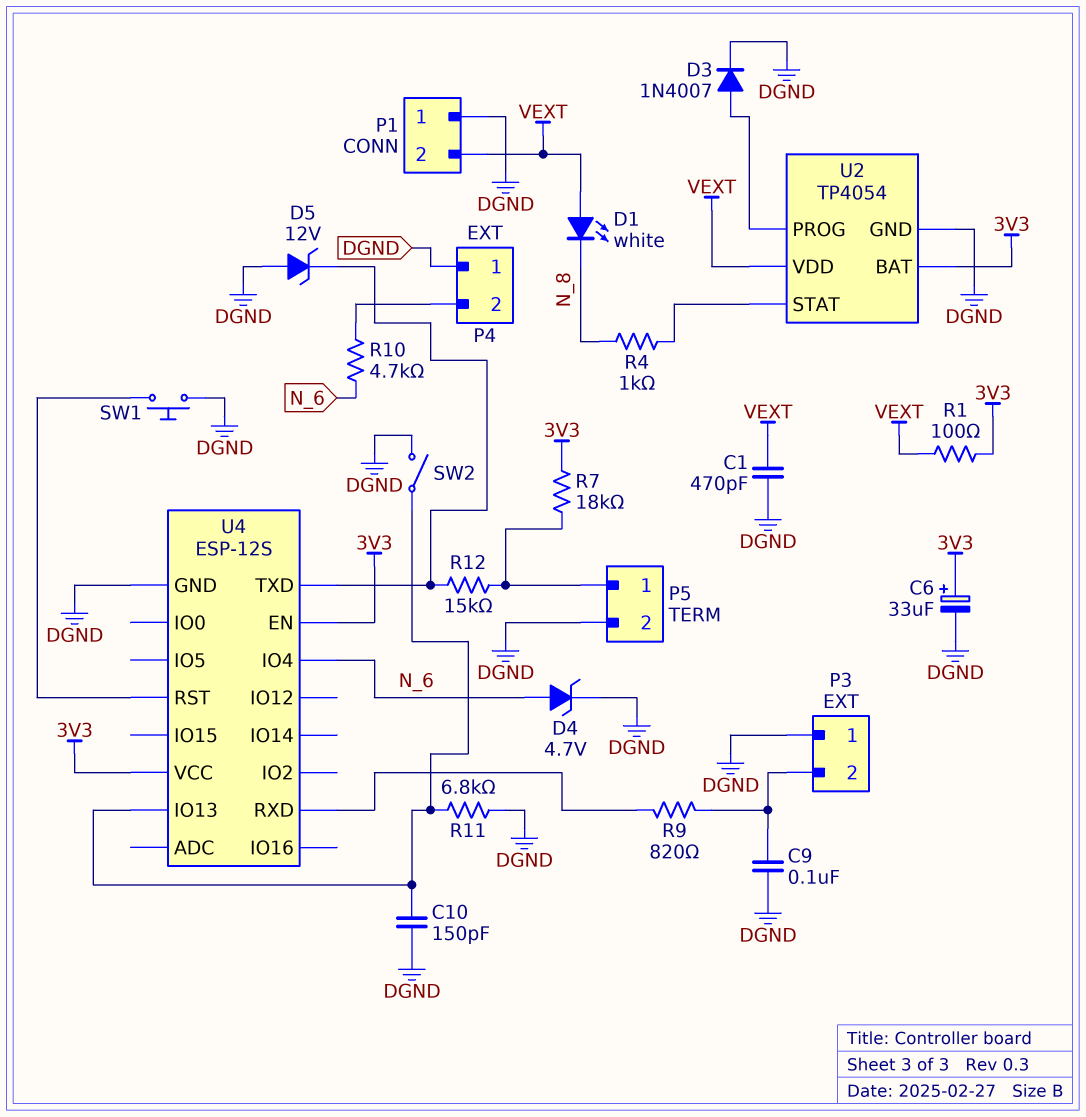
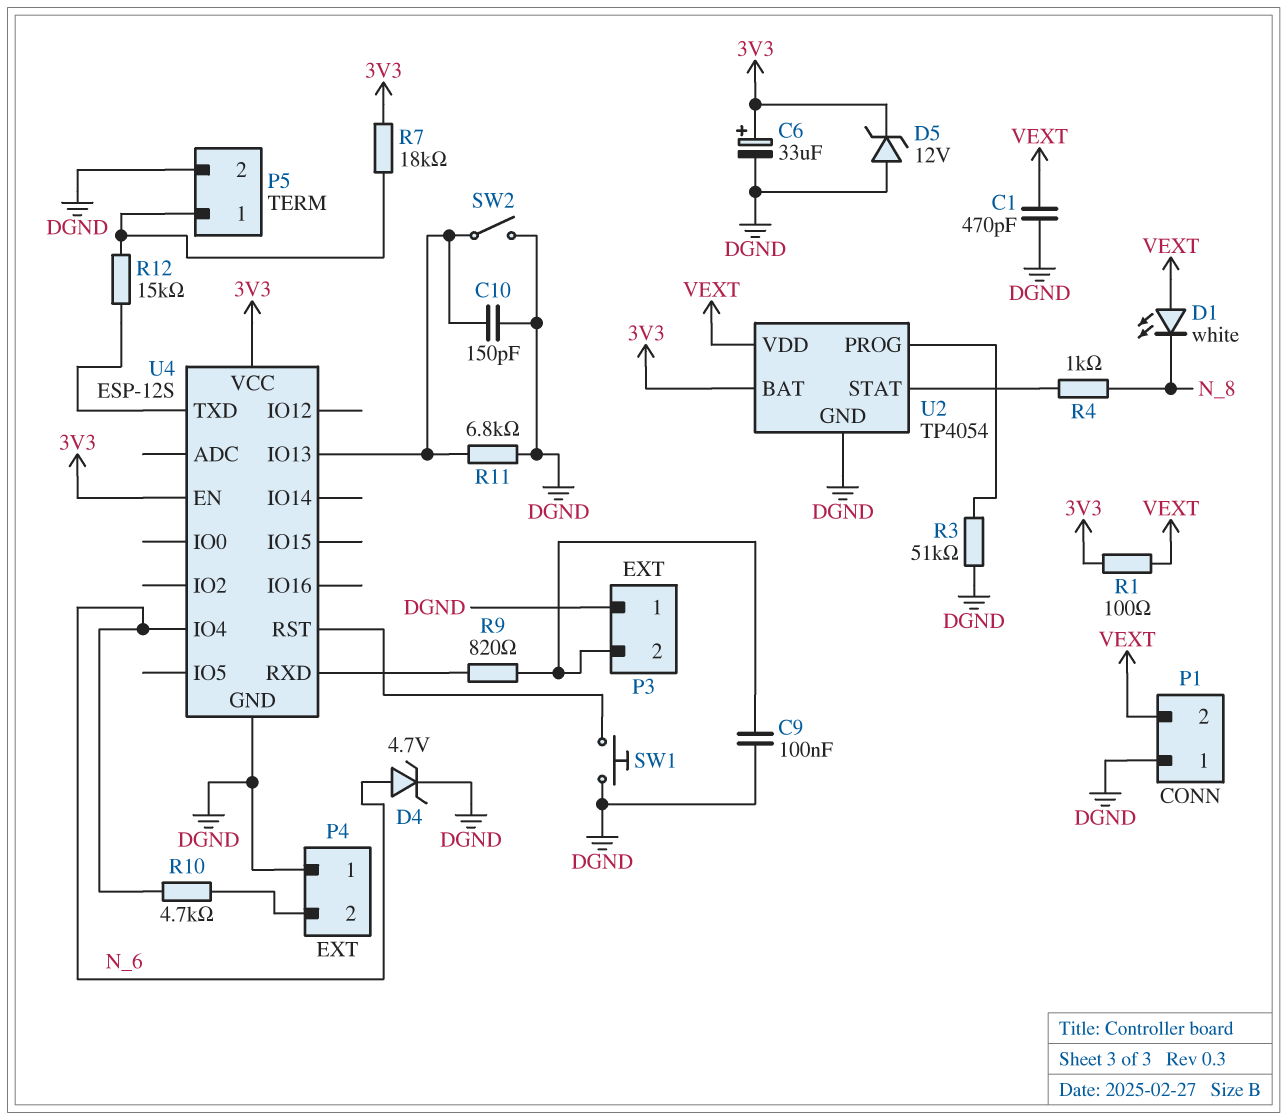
D3: diode 1N4007 (A U2/PROG, K DGND) -> none
D5: zener 12V (A DGND, K U4/TXD) -> zener 12V (A DGND, K 3V3)
R3: none -> 51k (DGND, U2/PROG)

